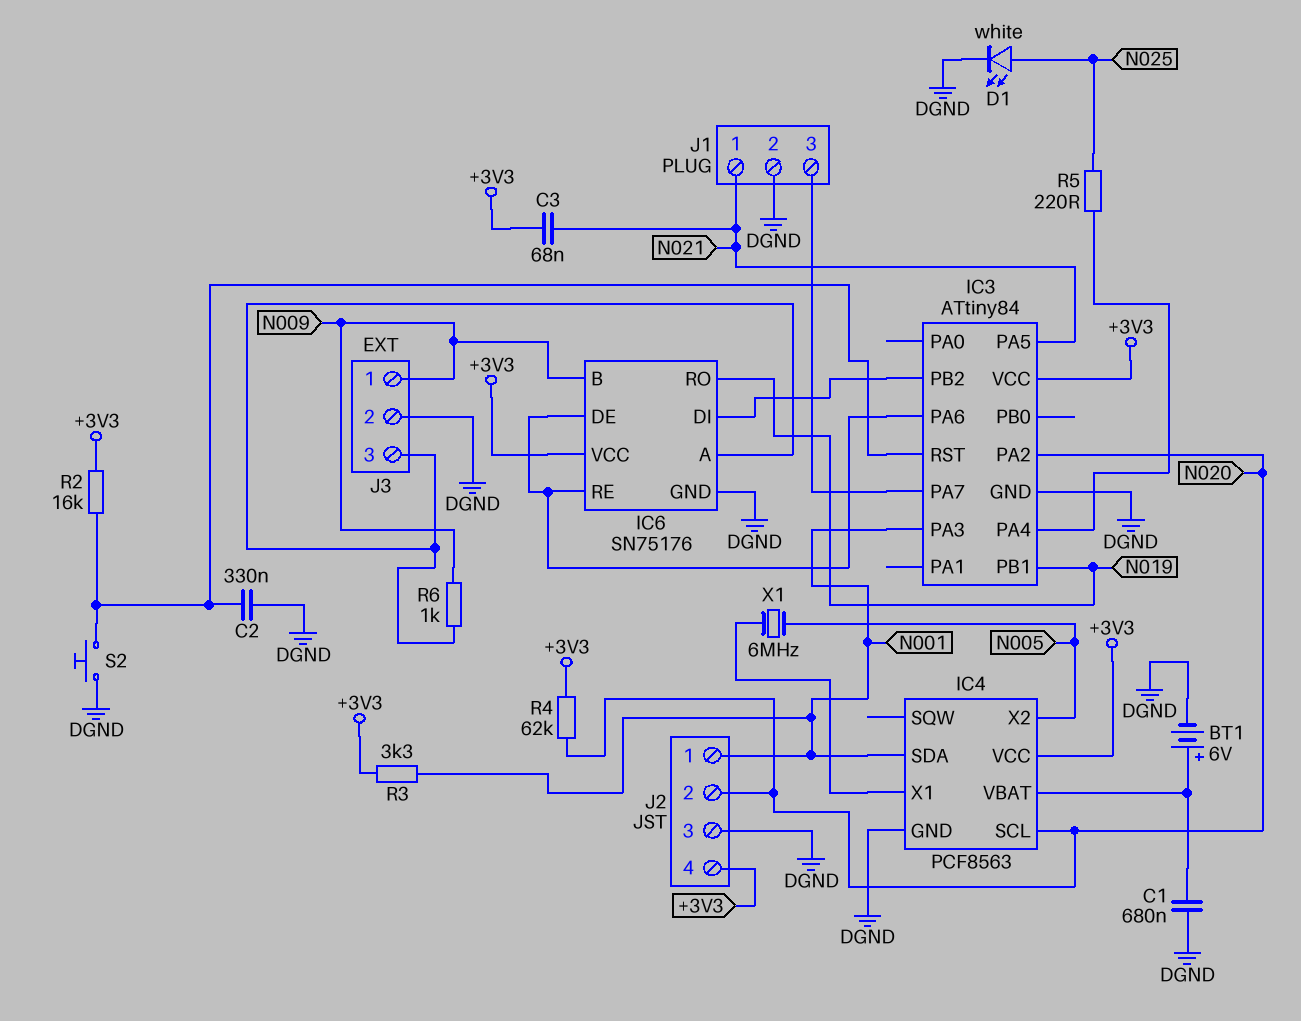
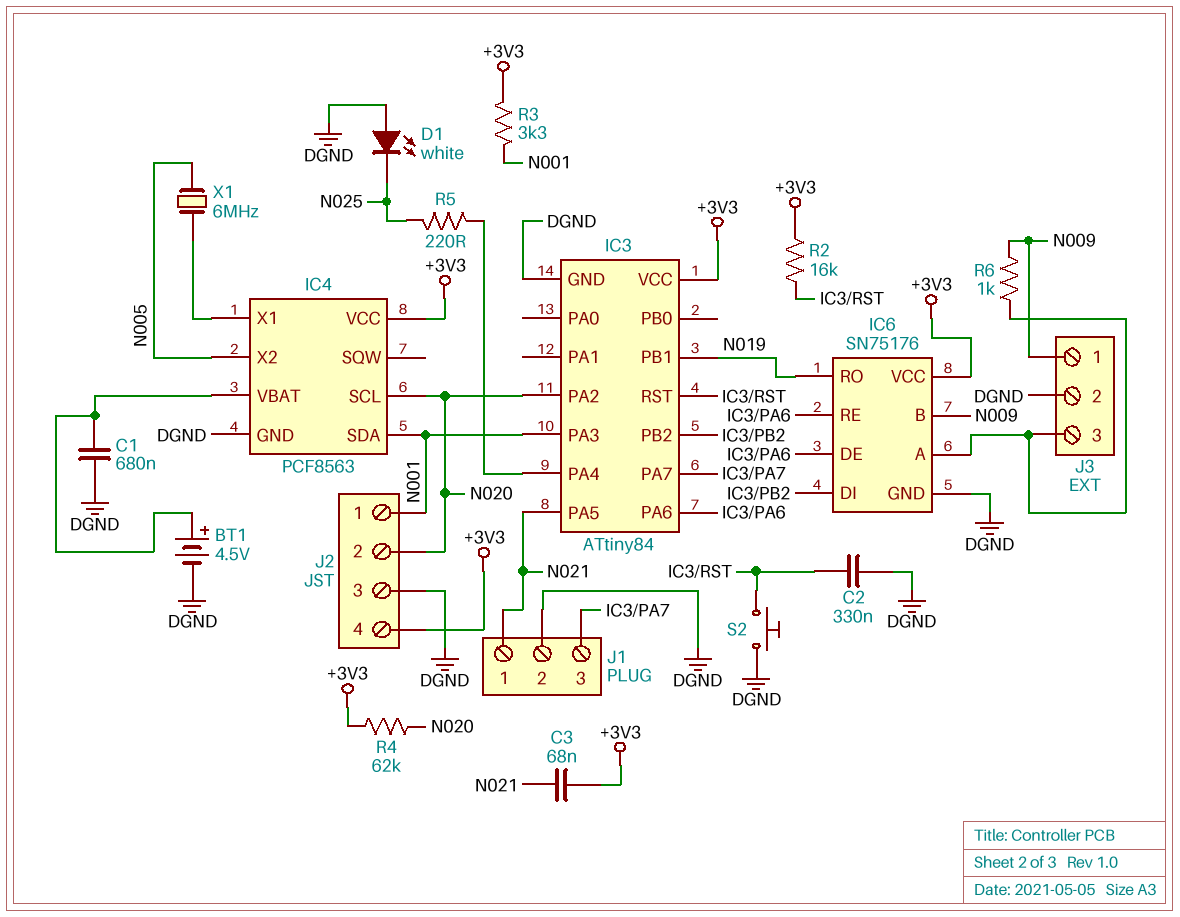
BT1: 6V (plus IC4/VBAT, minus DGND) -> 4.5V (plus IC4/VBAT, minus DGND)
D1: LED white (A N025, K DGND) -> LED white (A DGND, K N025)

